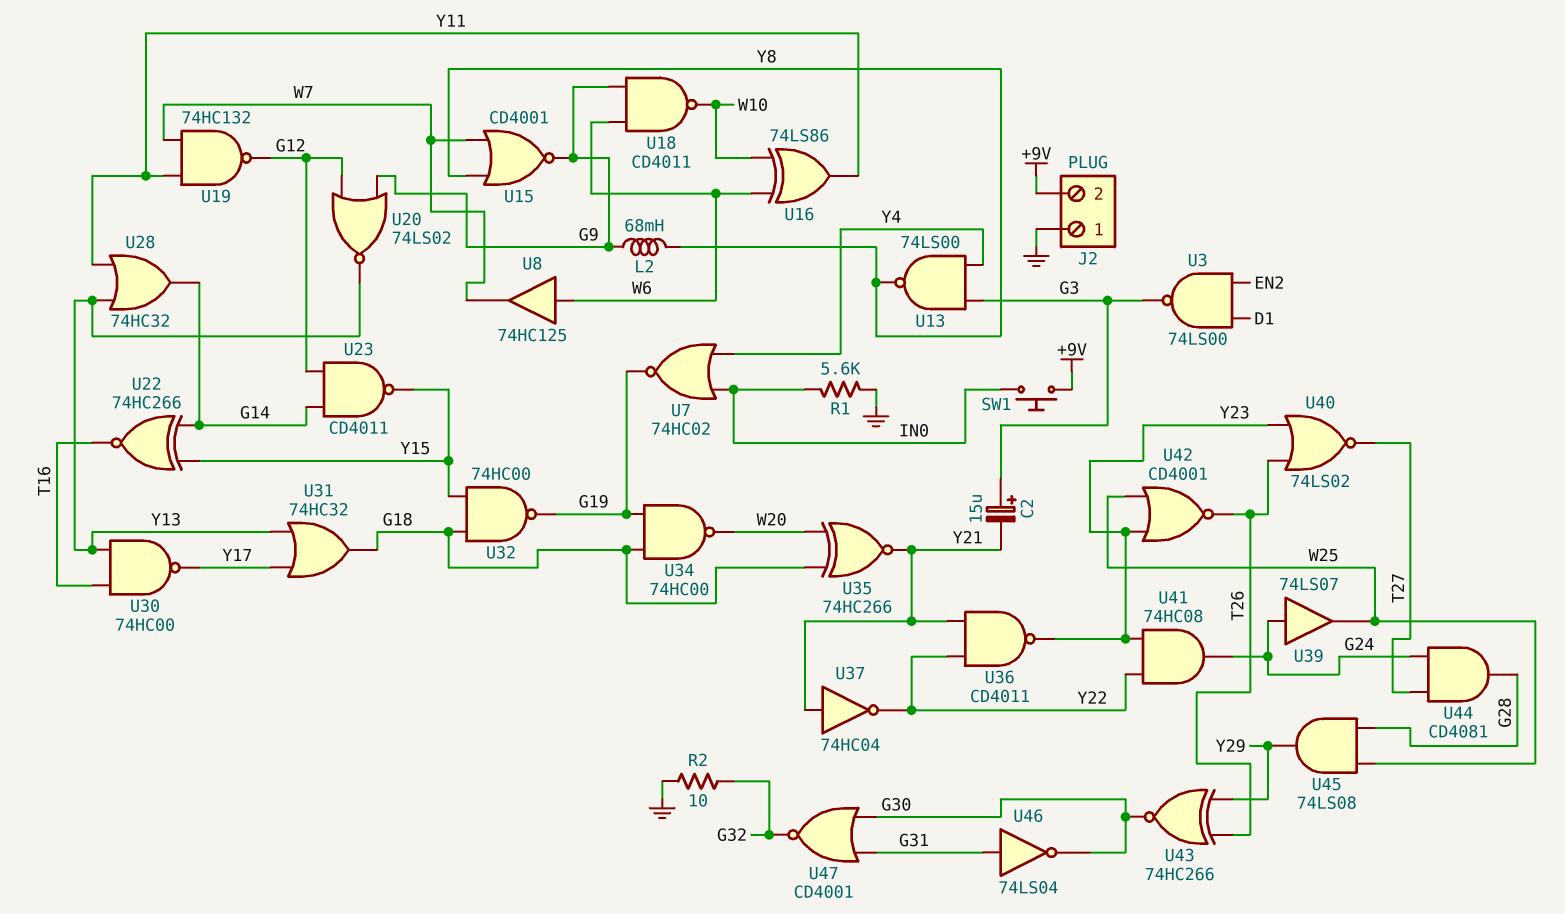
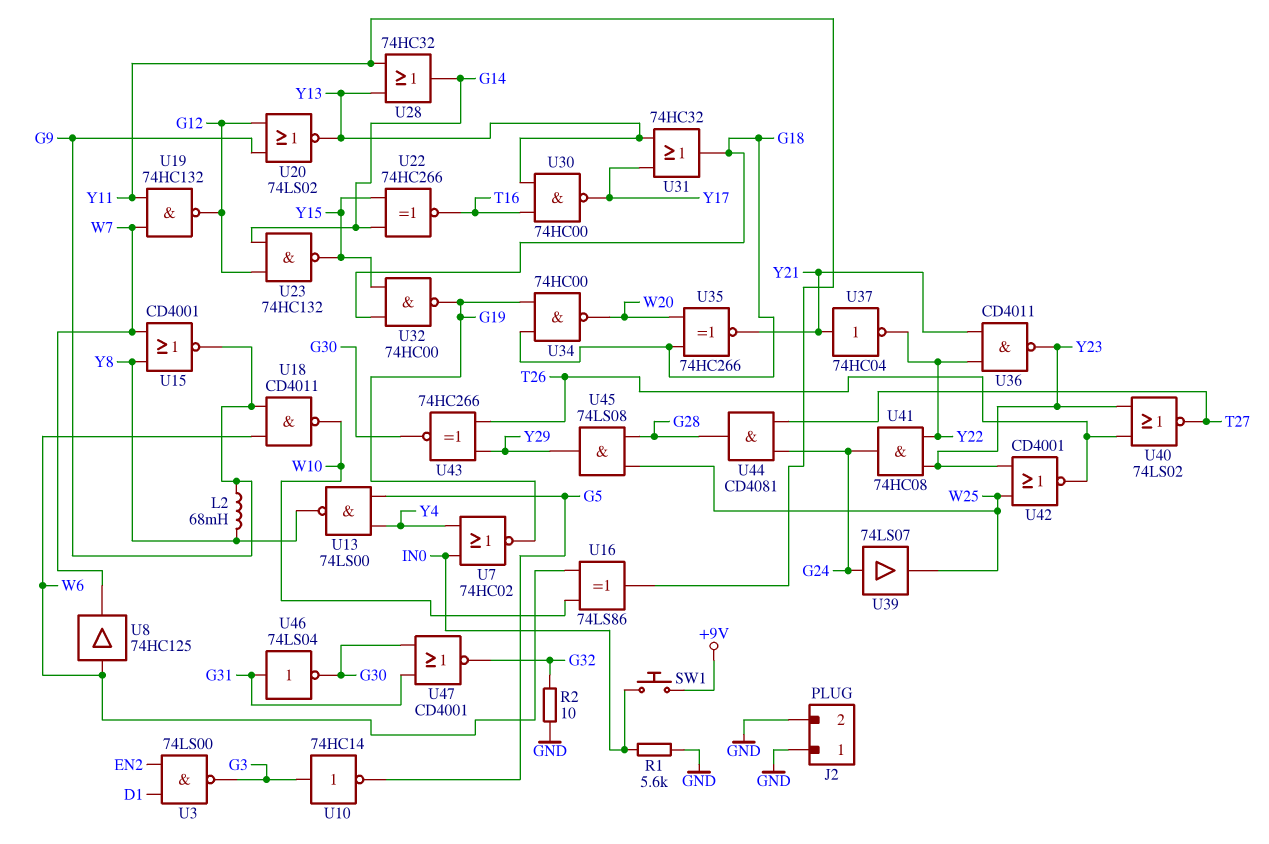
C2: 15uF (plus G3, minus Y21) -> none
J2 pin 2: +9V -> GND
U10: none -> NOT 74HC14 (in G3, out G5)
U13: NAND 74LS00 (in G3, in Y4, out Y8) -> NAND 74LS00 (in G5, in Y4, out Y8)
U23: NAND CD4011 (in G12, in G14, out Y15) -> NAND 74HC132 (in G12, in G14, out Y15)

